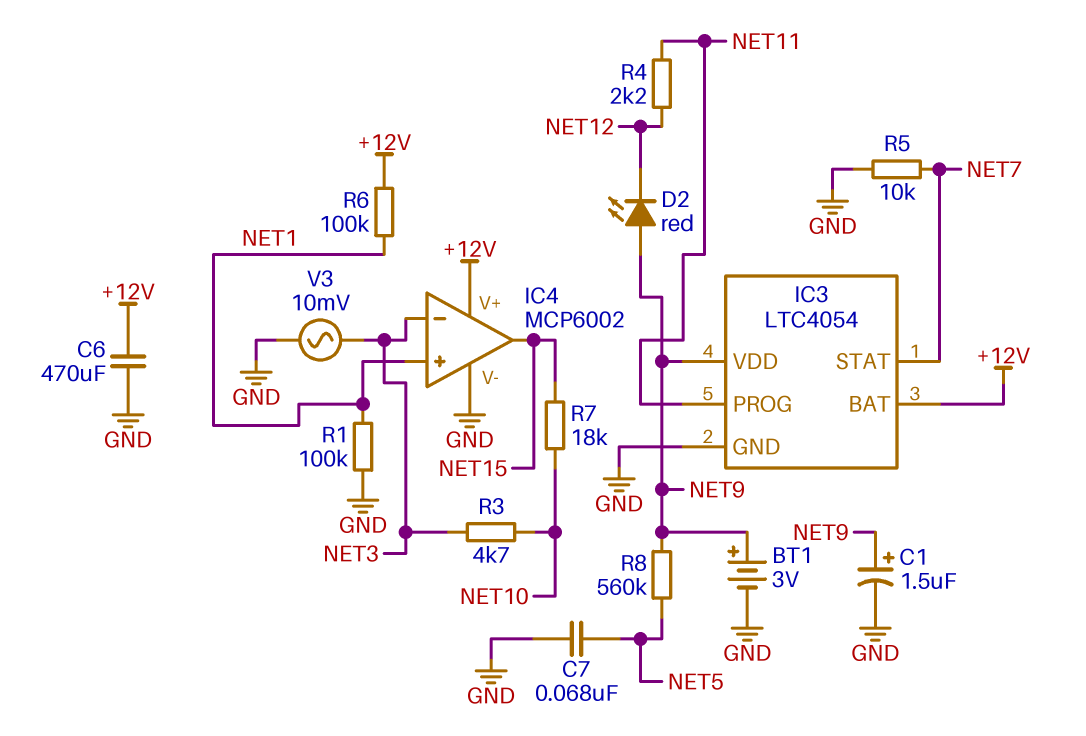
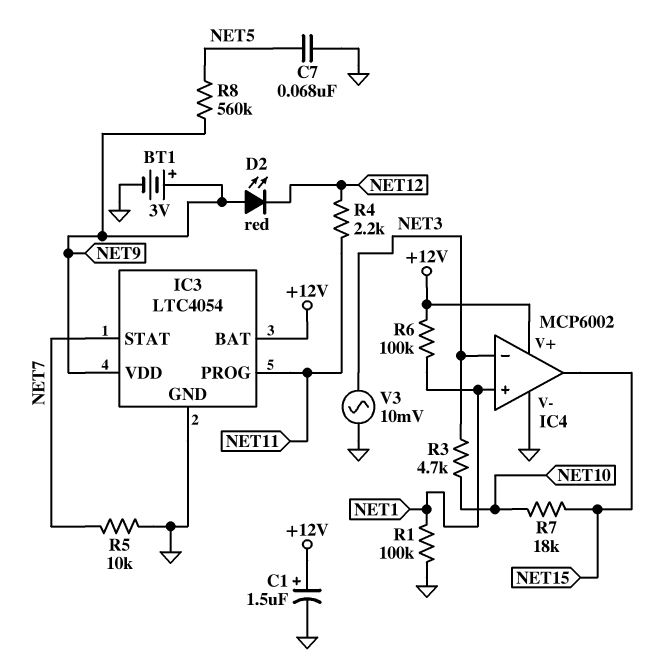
C1: 1.5uF (plus NET9, minus GND) -> 1.5uF (plus +12V, minus GND)
C6: 470uF (+12V, GND) -> none

